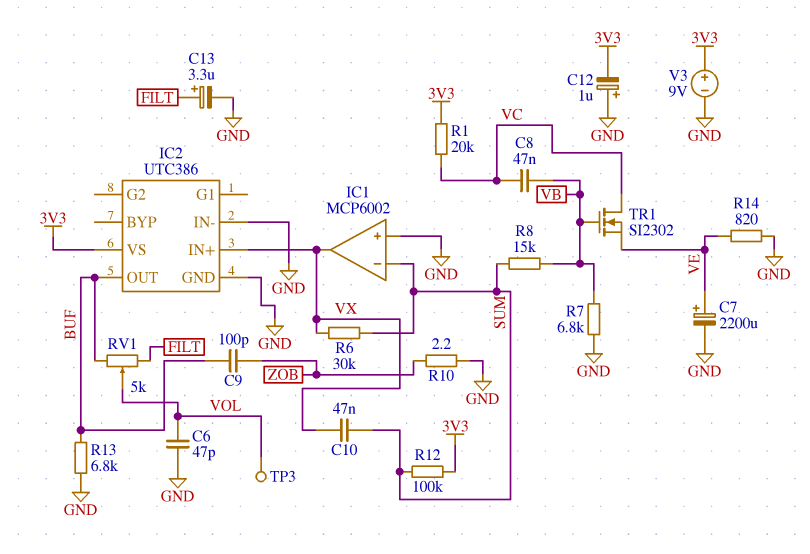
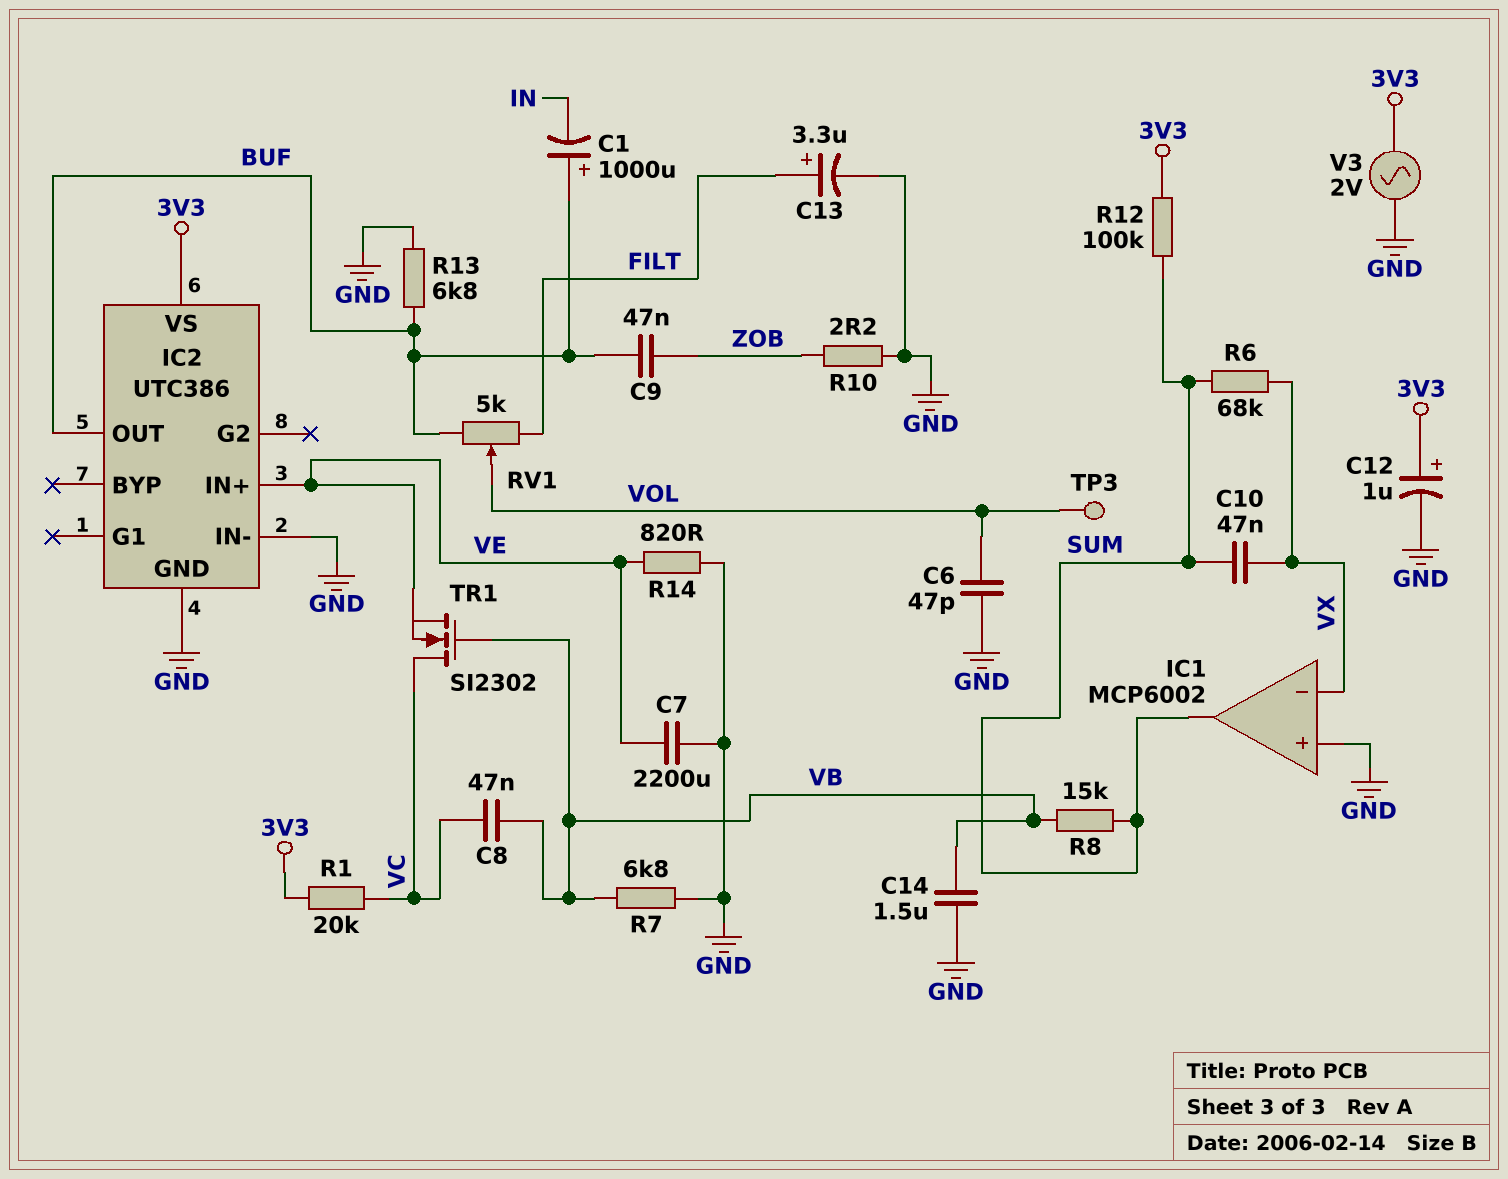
C1: none -> 1000uF (plus BUF, minus IN)
C7: 2200uF (plus VE, minus GND) -> 2200uF (GND, VE)
C9: 100pF (BUF, ZOB) -> 47nF (BUF, ZOB)
C12: 1uF (plus GND, minus 3V3) -> 1uF (plus 3V3, minus GND)
C14: none -> 1.5uF (GND, VB)
IC1 pin in-: SUM -> VX
IC1 pin out: VX -> SUM
IC2 pin IN+: VX -> VE
R6: 30k (SUM, VX) -> 68k (SUM, VX)
V3: 9V (plus 3V3, minus GND) -> AC 2V (3V3, GND)

